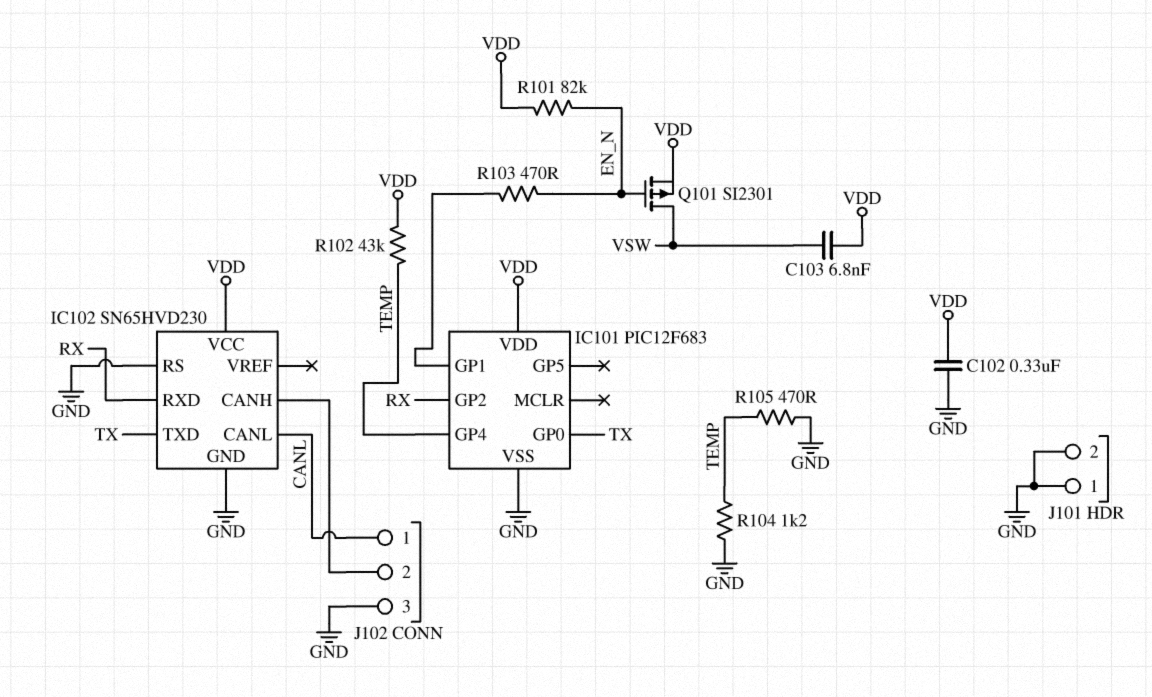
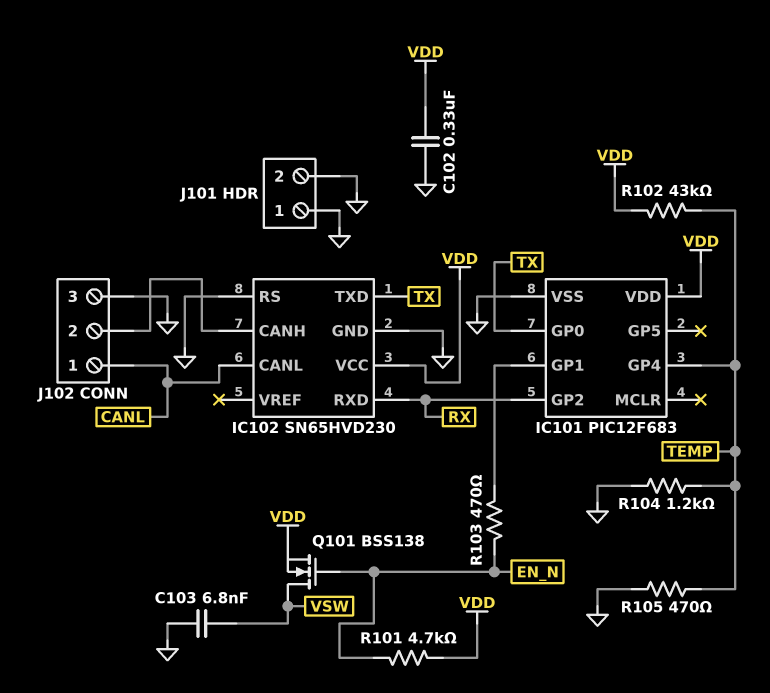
C103: 6.8nF (VDD, VSW) -> 6.8nF (GND, VSW)
Q101: PMOS SI2301 (G EN_N, D VSW, S VDD) -> NMOS BSS138 (G EN_N, D VSW, S VDD)
R101: 82k (EN_N, VDD) -> 4.7k (EN_N, VDD)

